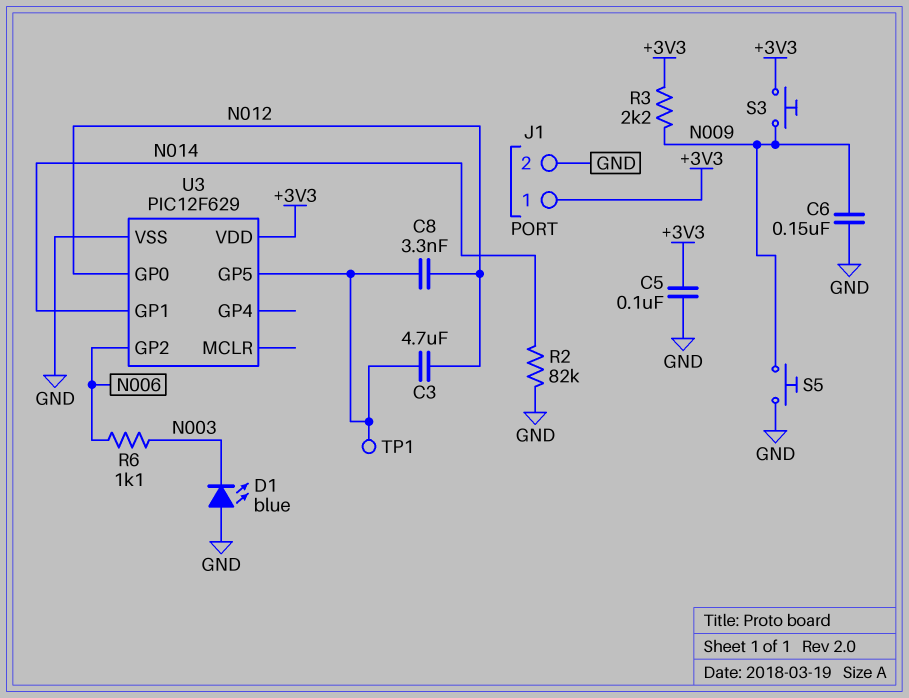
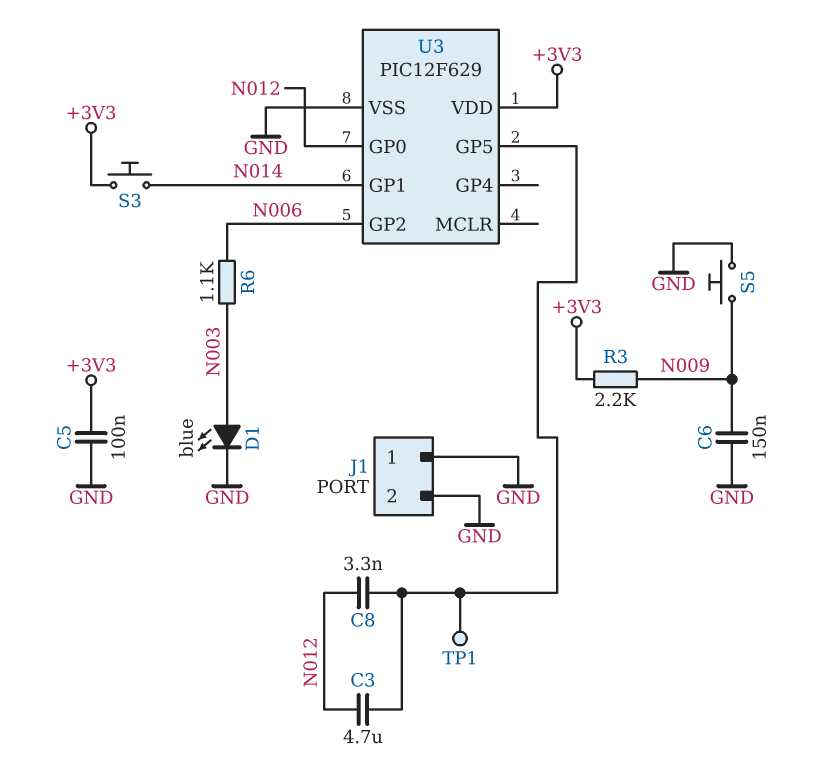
D1: LED blue (A GND, K N003) -> LED blue (A N003, K GND)
J1 pin 1: +3V3 -> GND
R2: 82k (GND, N014) -> none
S3: button (+3V3, N009) -> button (+3V3, N014)

